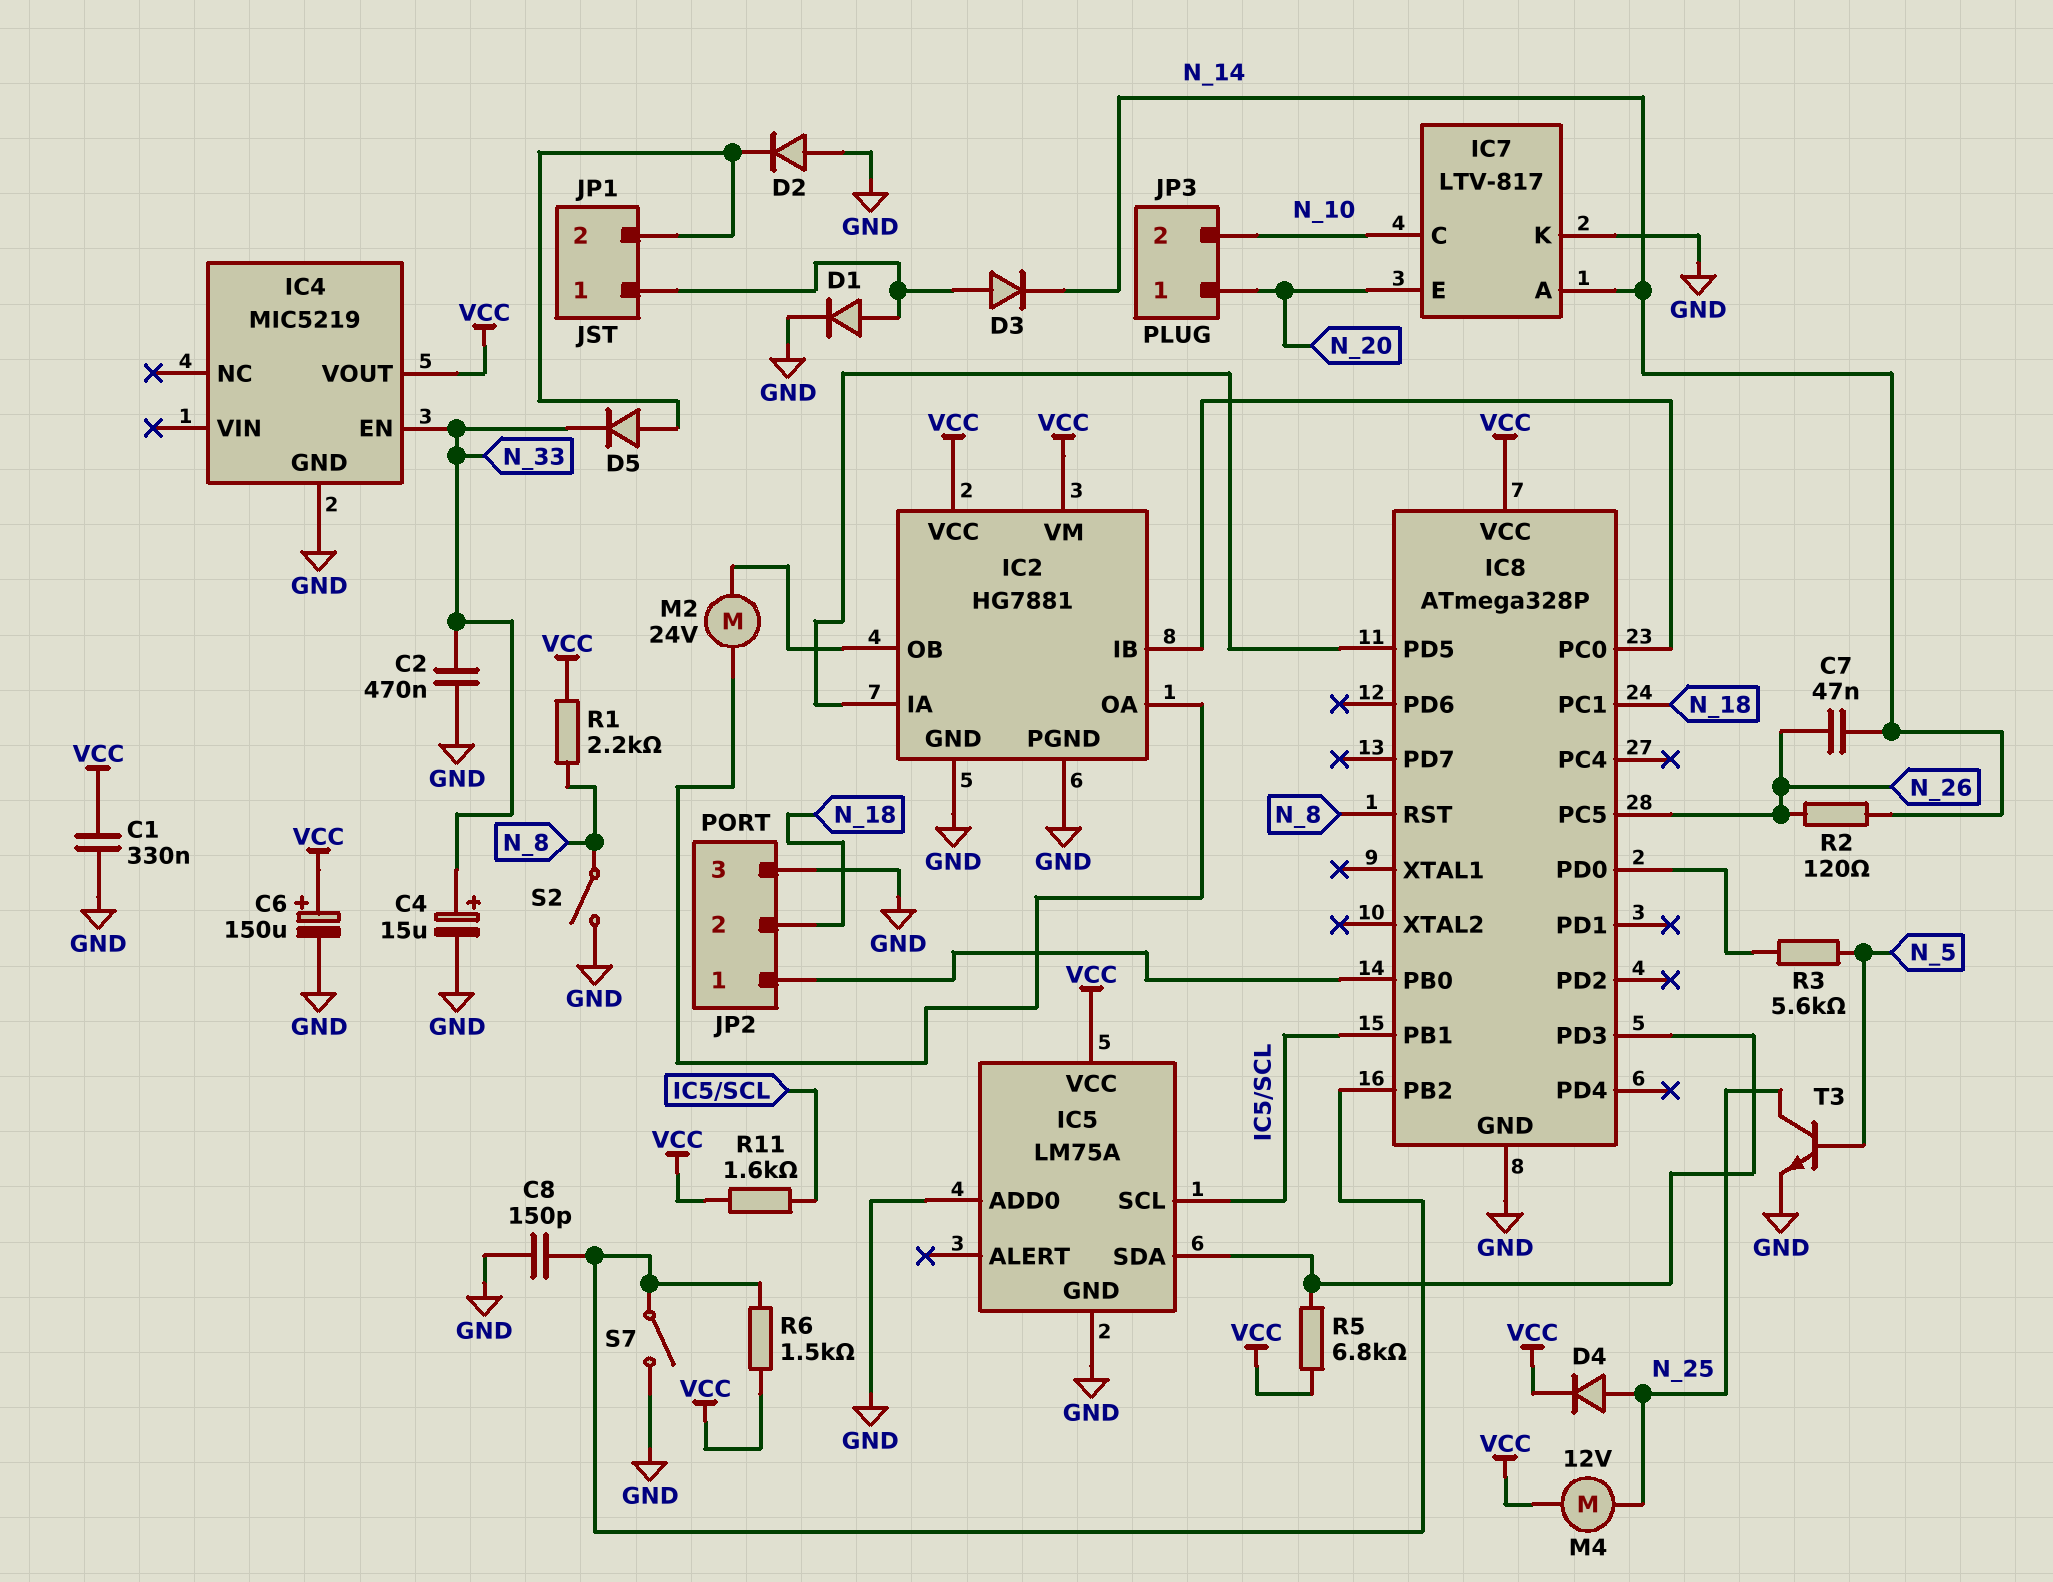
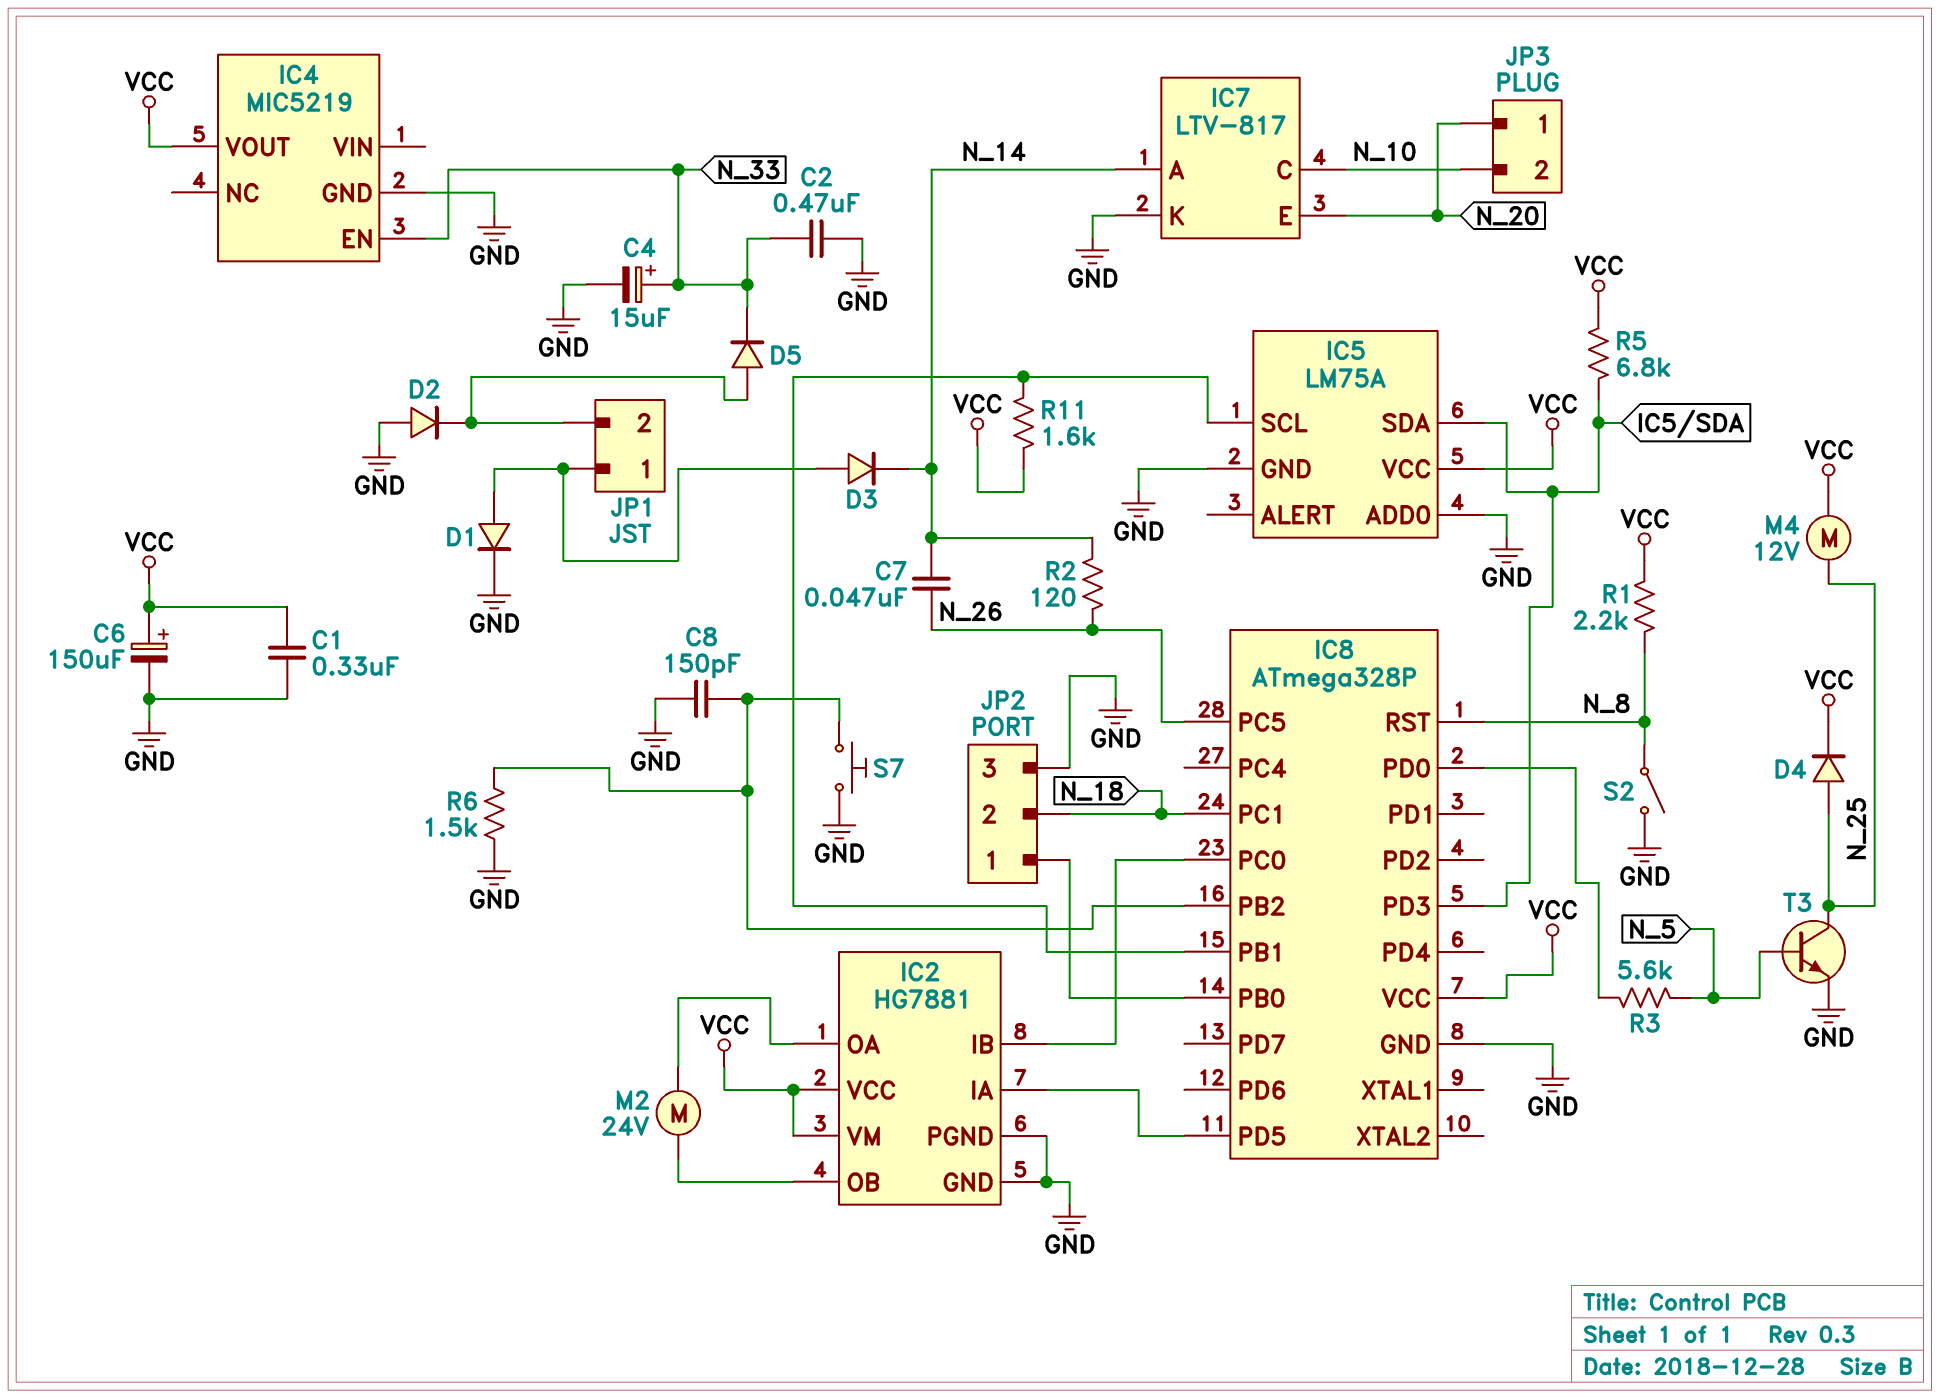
R6: 1.5k (IC8/PB2, VCC) -> 1.5k (GND, IC8/PB2)
S7: switch (GND, IC8/PB2) -> button (GND, IC8/PB2)

